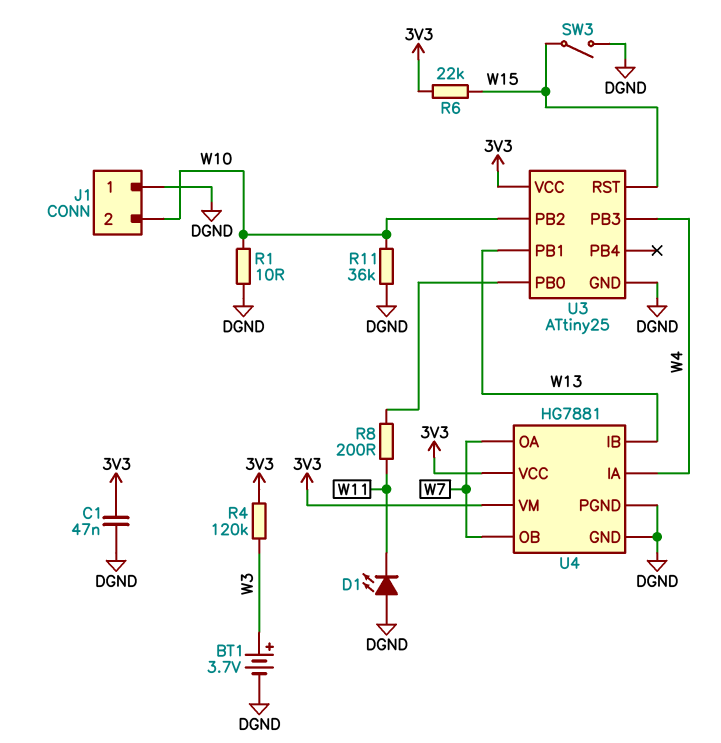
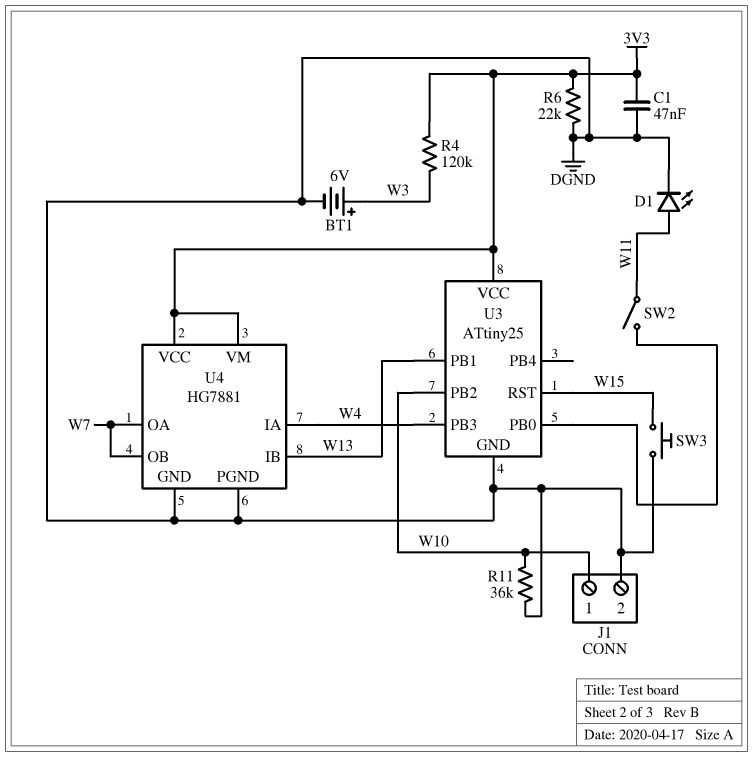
BT1: 3.7V (plus W3, minus DGND) -> 6V (plus W3, minus DGND)
D1: LED (A DGND, K W11) -> LED (A W11, K DGND)
J1 pin 1: DGND -> W10
J1 pin 2: W10 -> DGND
R1: 10 (DGND, W10) -> none
R6: 22k (3V3, W15) -> 22k (3V3, DGND)
R8: 200 (U3/PB0, W11) -> none
SW2: none -> switch (U3/PB0, W11)
SW3: switch (DGND, W15) -> button (DGND, W15)

